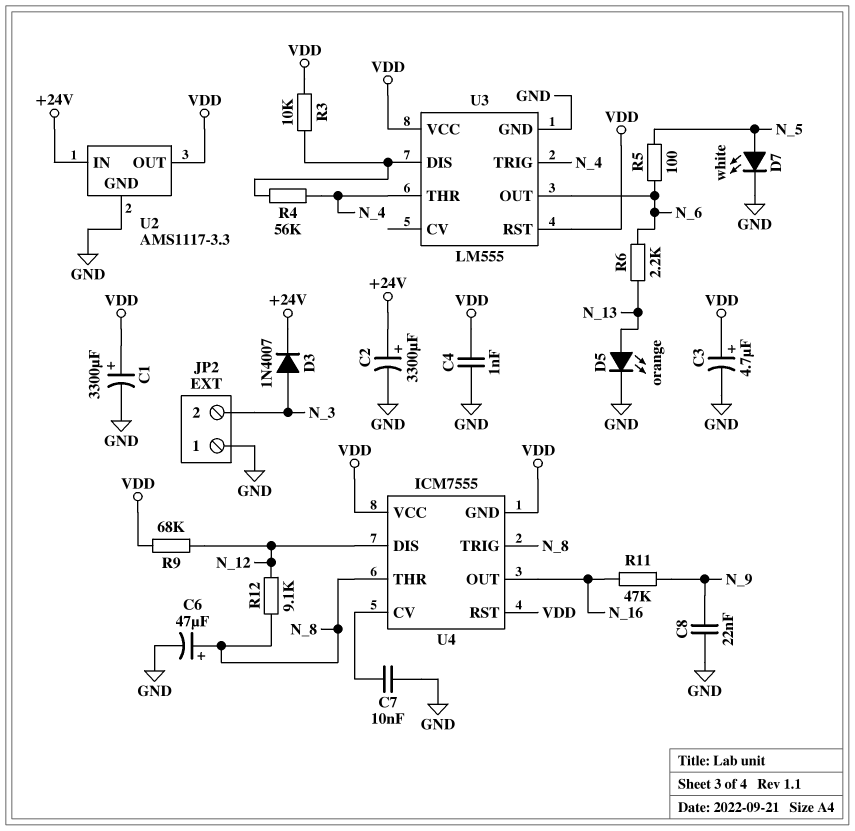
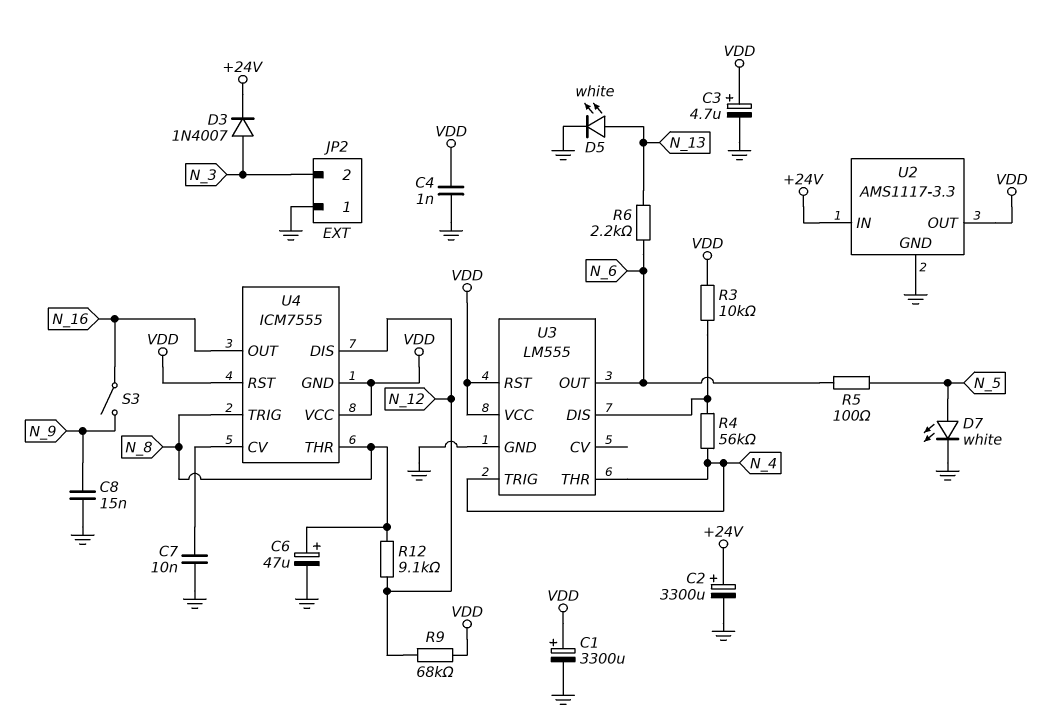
C8: 22nF (GND, N_9) -> 15nF (GND, N_9)
D5: LED orange (A N_13, K GND) -> LED white (A N_13, K GND)
R11: 47k (N_9, N_16) -> none
S3: none -> switch (N_9, N_16)

